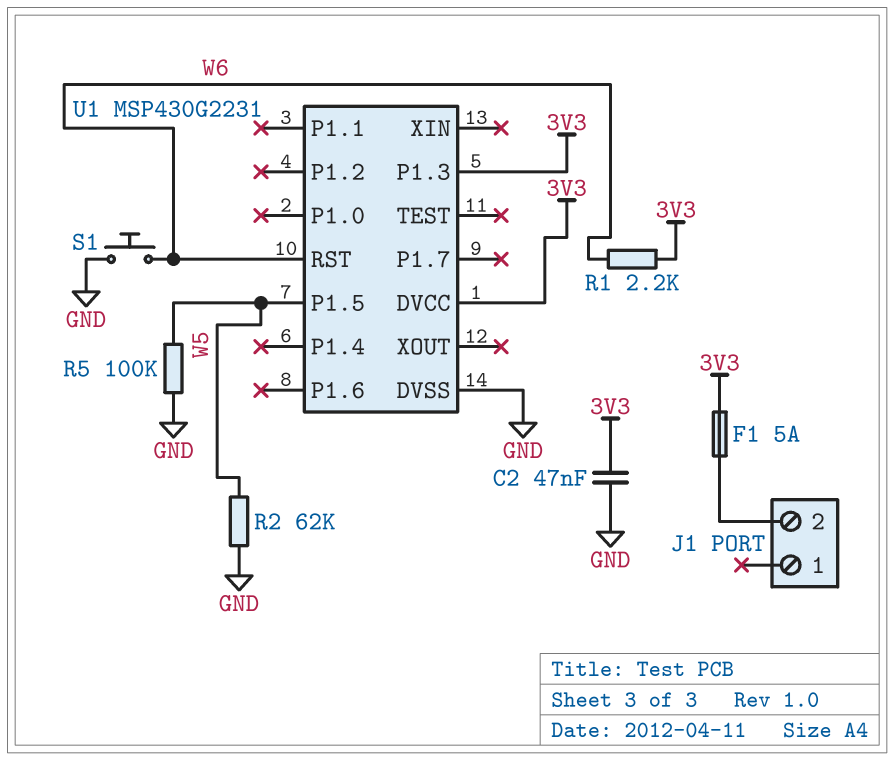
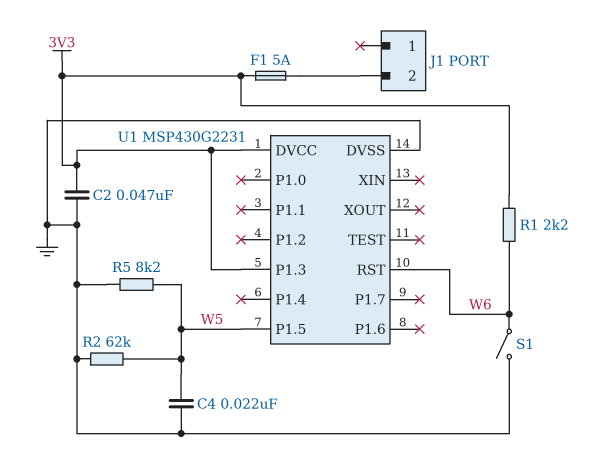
C4: none -> 22nF (GND, W5)
R5: 100k (GND, W5) -> 8.2k (GND, W5)
S1: button (GND, W6) -> switch (GND, W6)

